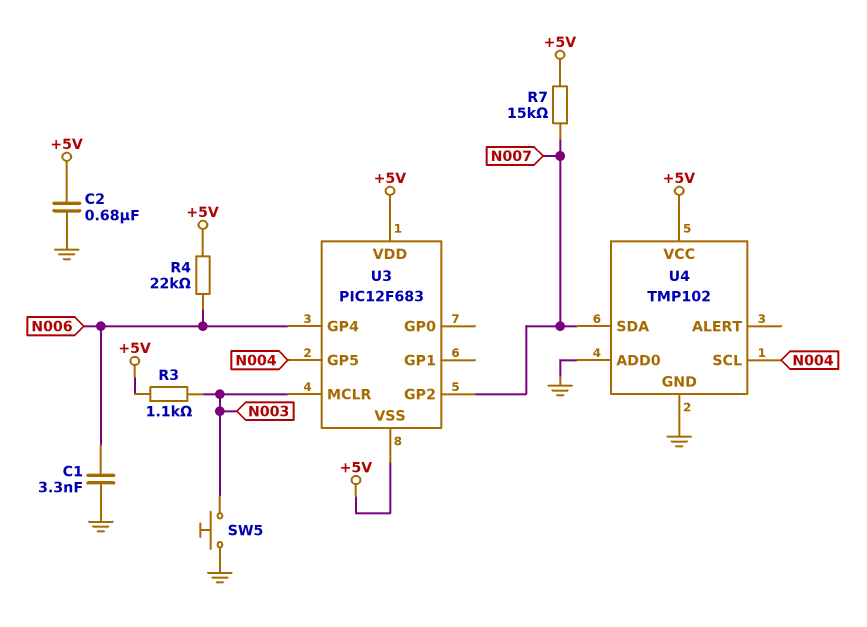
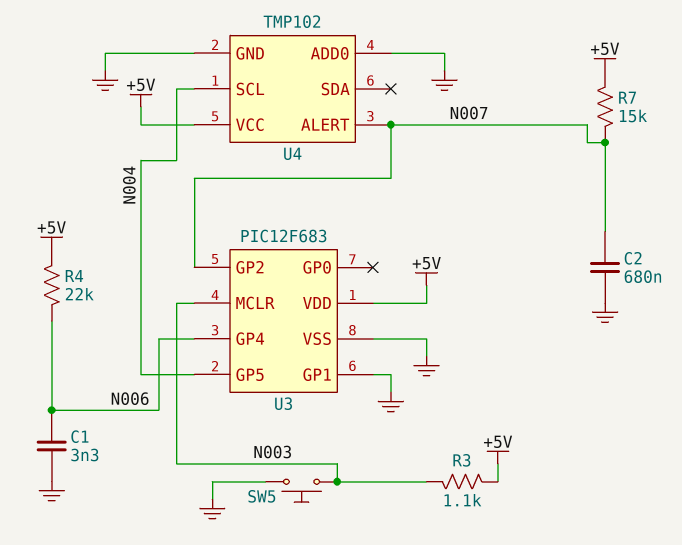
C2: 680nF (+5V, GND) -> 680nF (GND, N007)
U3 pin GP1: none -> GND
U3 pin VSS: +5V -> GND
U4 pin ALERT: none -> N007
U4 pin SDA: N007 -> none

